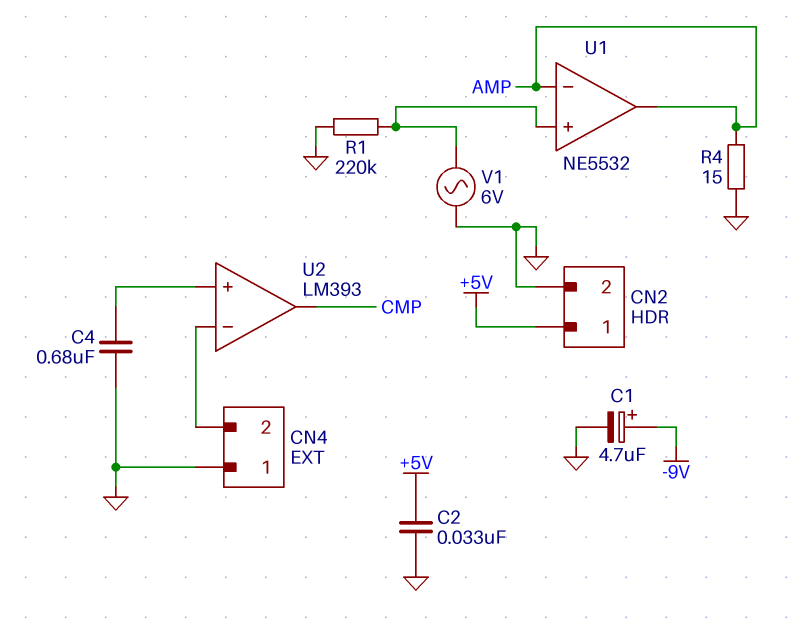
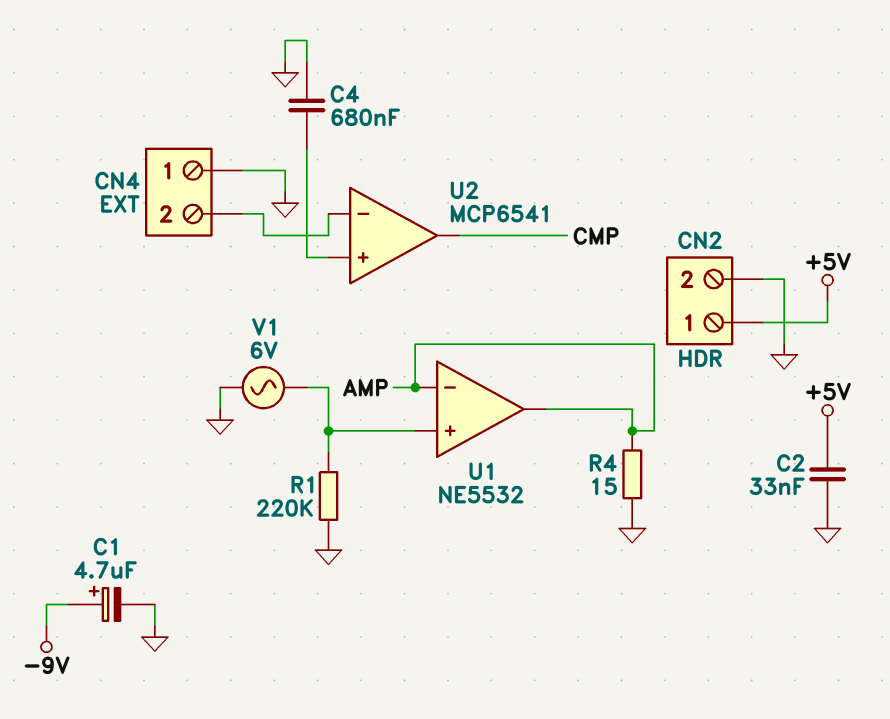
U2: LM393 -> MCP6541

